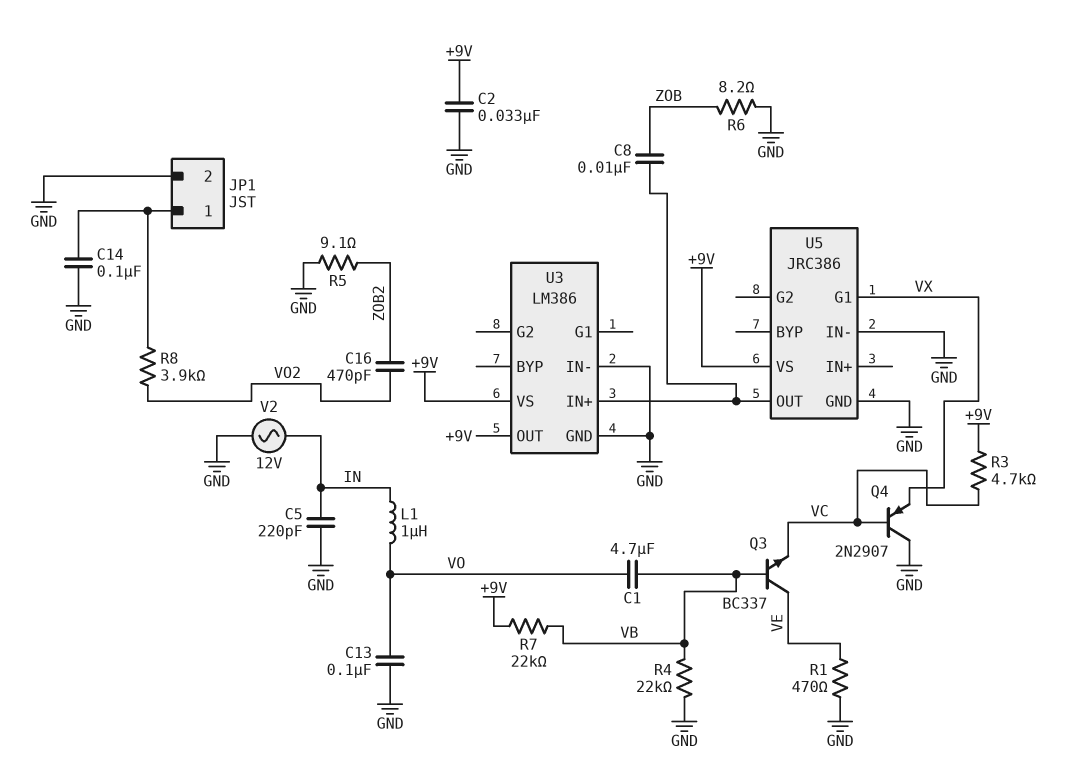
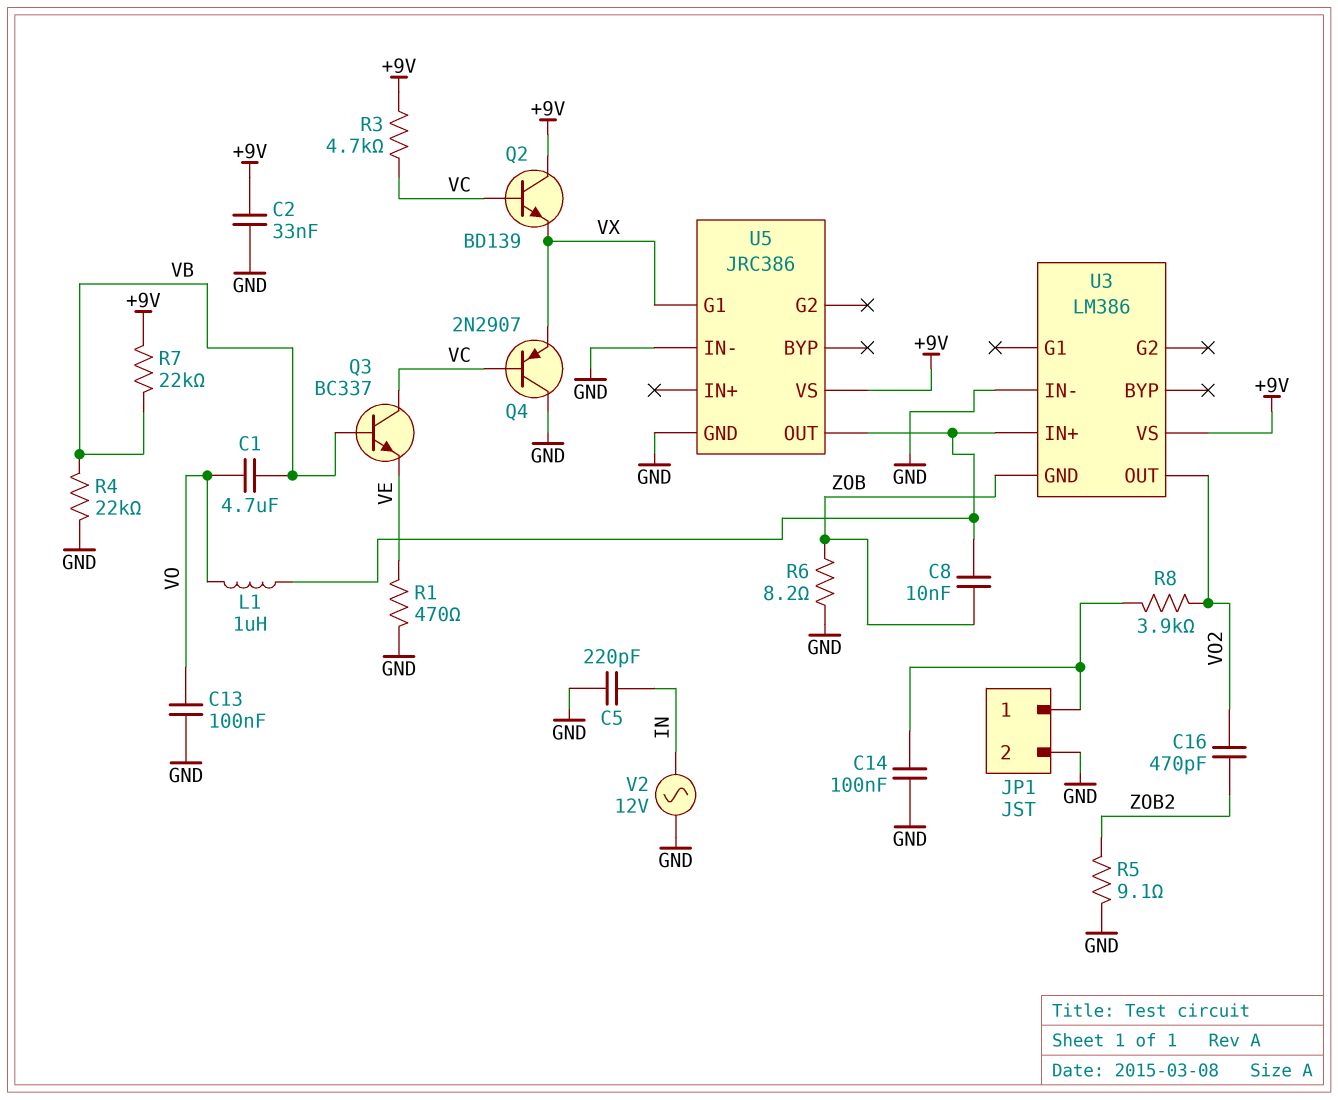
L1: 1uH (IN, VO) -> 1uH (U3/IN+, VO)
Q2: none -> NPN BD139 (B VC, C +9V, E VX)
Q3: NPN BC337 (B VB, C VE, E VC) -> NPN BC337 (B VB, C VC, E VE)
U3 pin GND: GND -> ZOB
U3 pin OUT: +9V -> VO2

